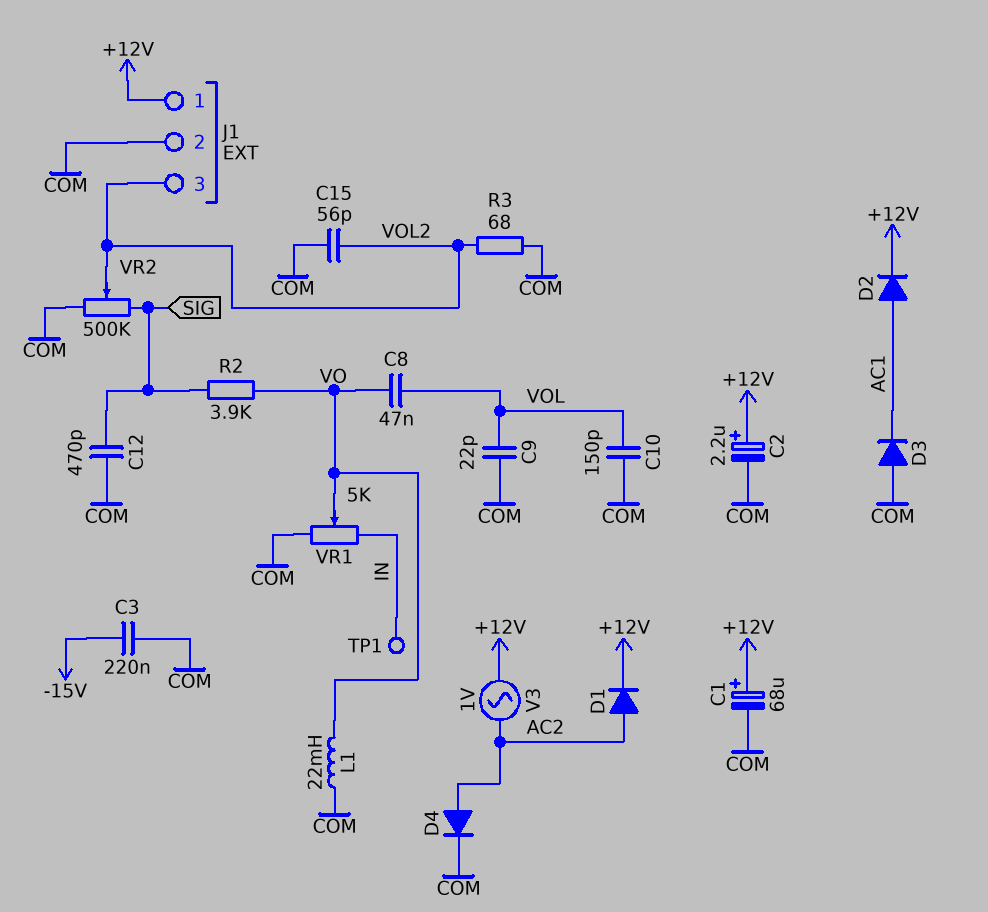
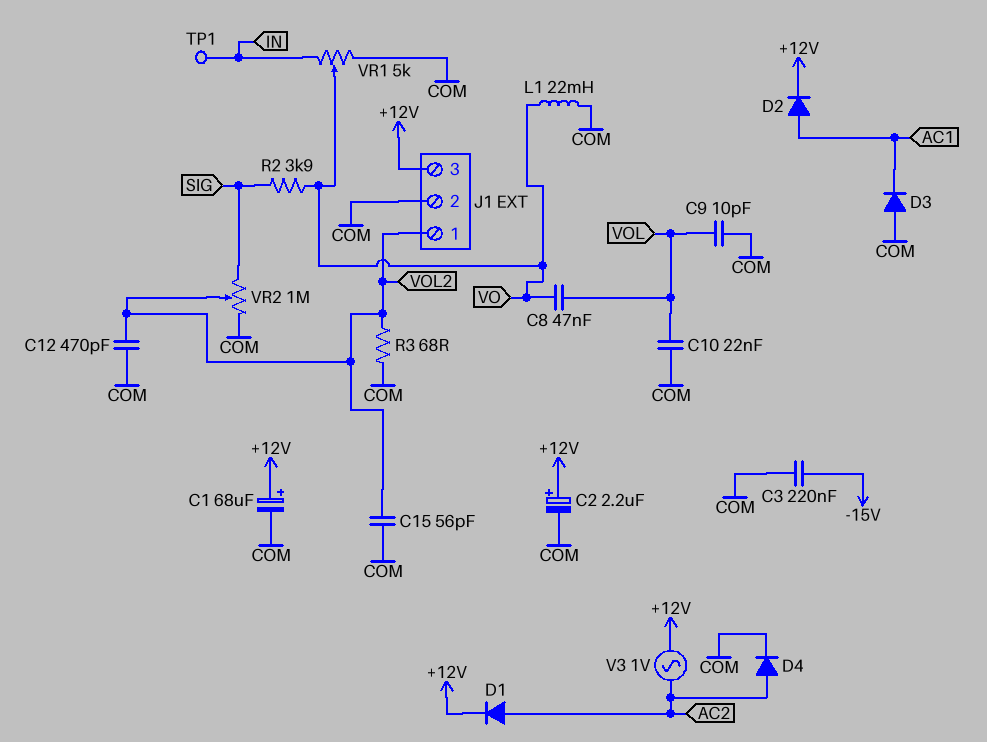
C9: 22pF (COM, VOL) -> 10pF (COM, VOL)
C10: 150pF (COM, VOL) -> 22nF (COM, VOL)
C12: 470pF (COM, SIG) -> 470pF (COM, VOL2)
J1 pin 1: +12V -> VOL2
J1 pin 3: VOL2 -> +12V
VR2: 500k (COM, SIG, wiper VOL2) -> 1M (COM, SIG, wiper VOL2)

